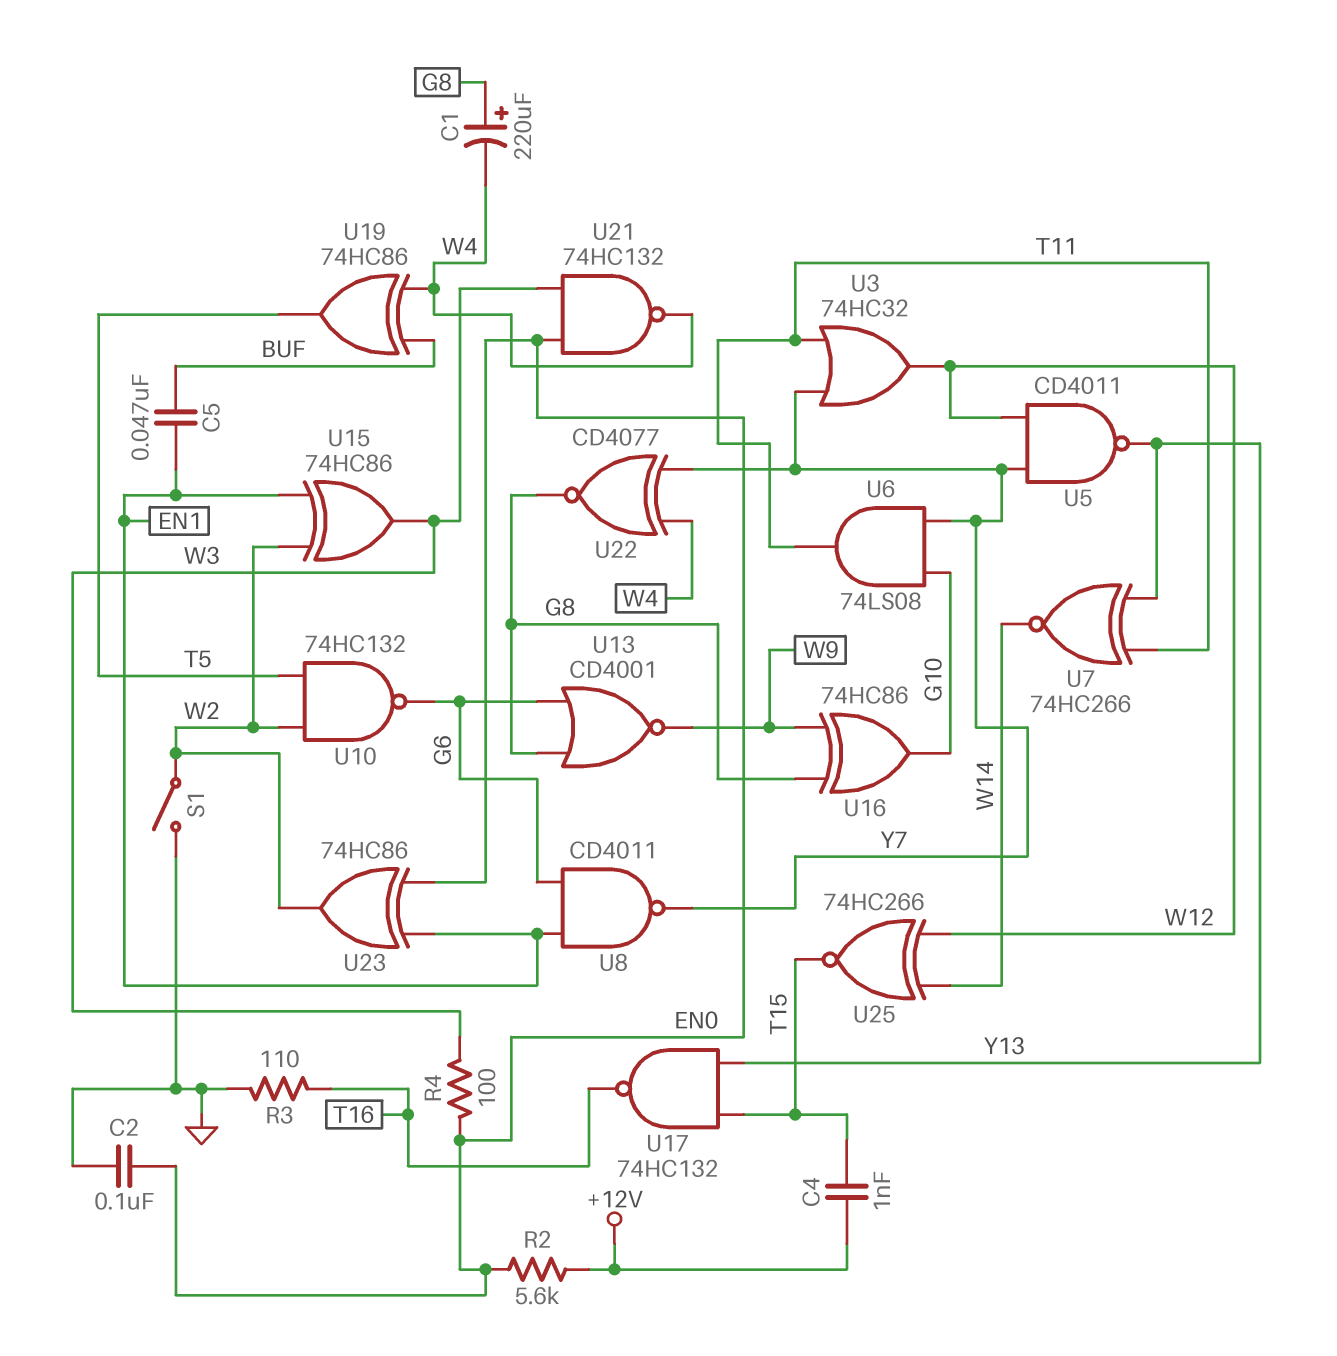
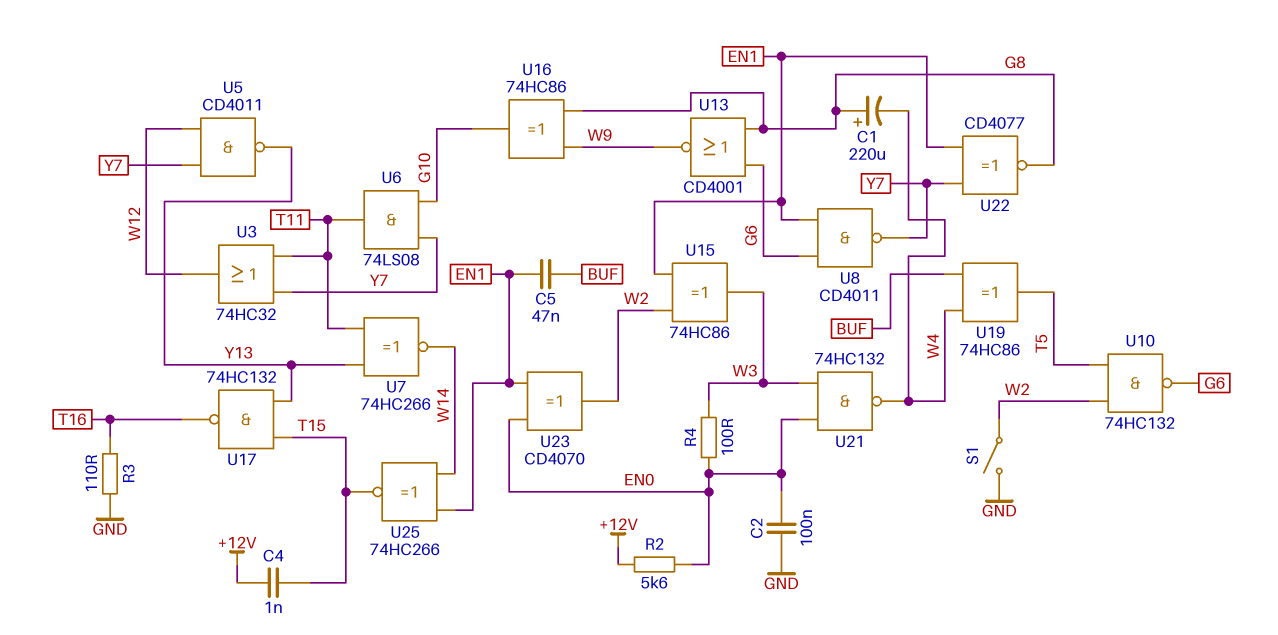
U22: XNOR CD4077 (in W4, in Y7, out G8) -> XNOR CD4077 (in EN1, in Y7, out G8)
U23: XOR 74HC86 (in EN0, in EN1, out W2) -> XOR CD4070 (in EN0, in EN1, out W2)
U25: XNOR 74HC266 (in W12, in W14, out T15) -> XNOR 74HC266 (in EN1, in W14, out T15)

